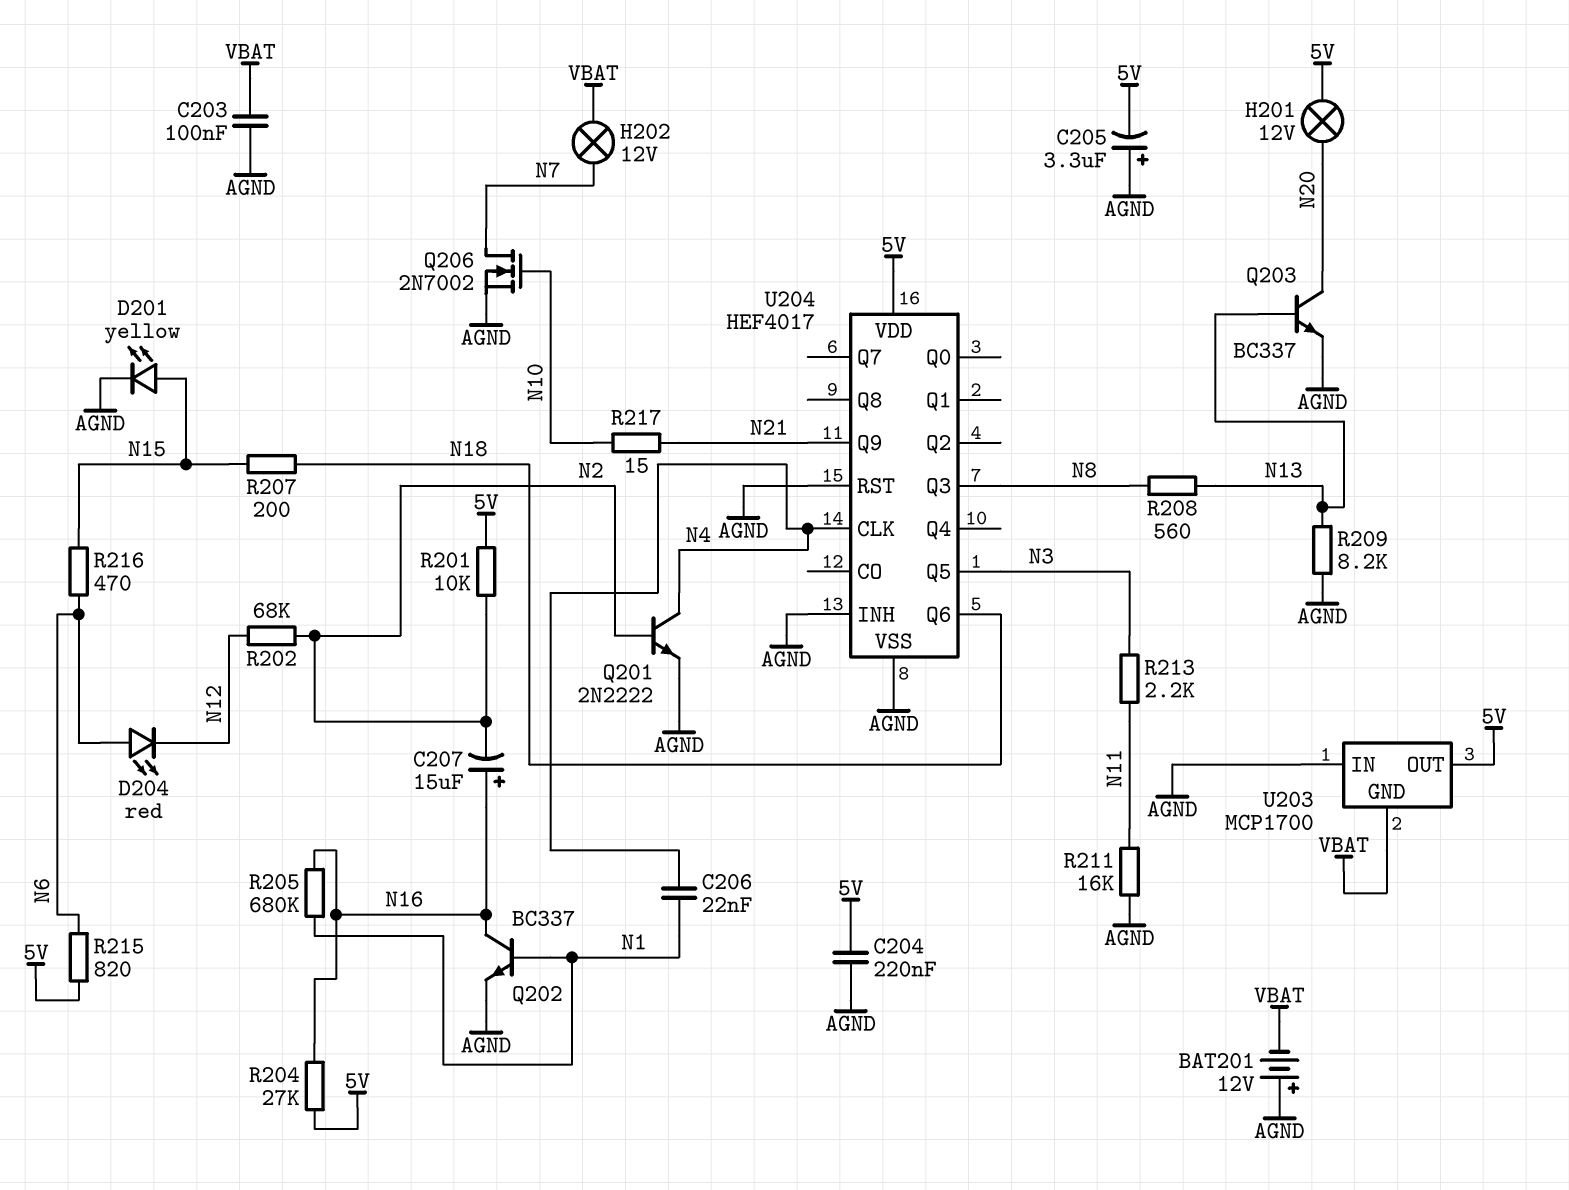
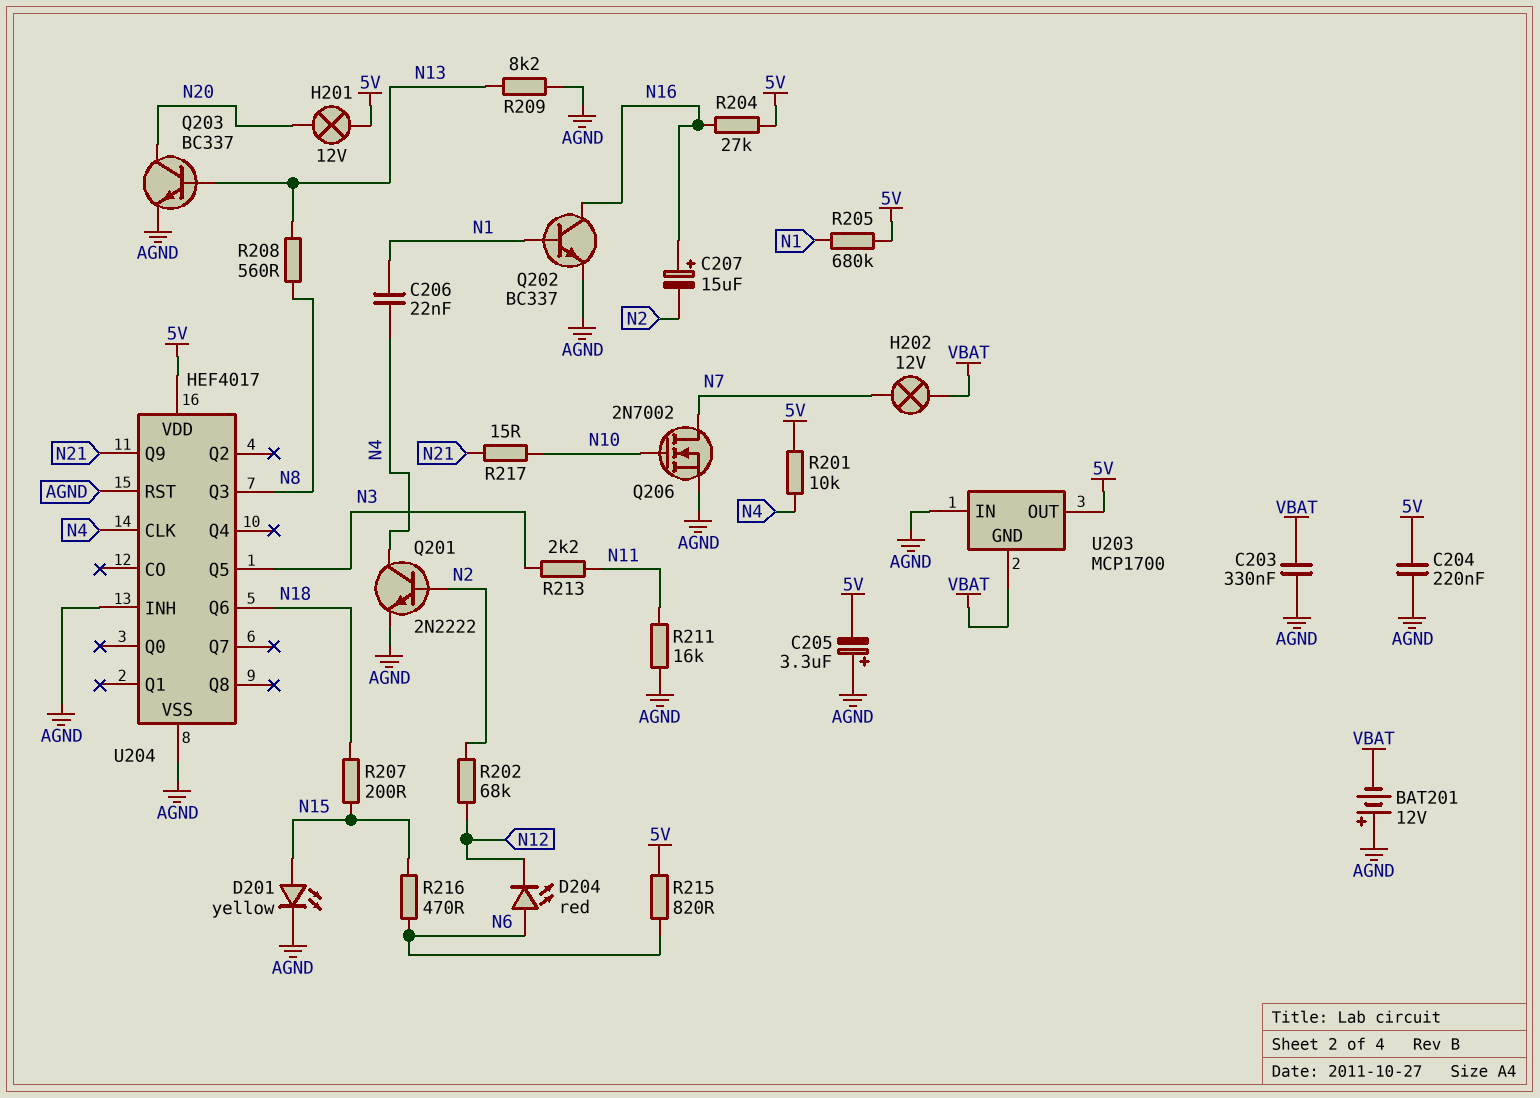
C203: 100nF (AGND, VBAT) -> 330nF (AGND, VBAT)
R201: 10k (5V, N2) -> 10k (5V, N4)
R205: 680k (N1, N16) -> 680k (5V, N1)

